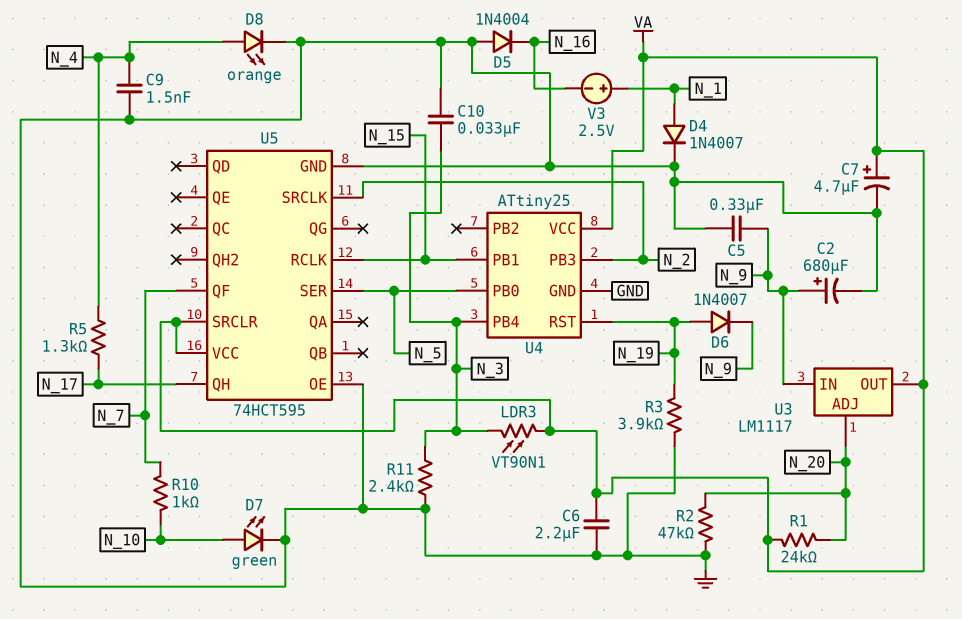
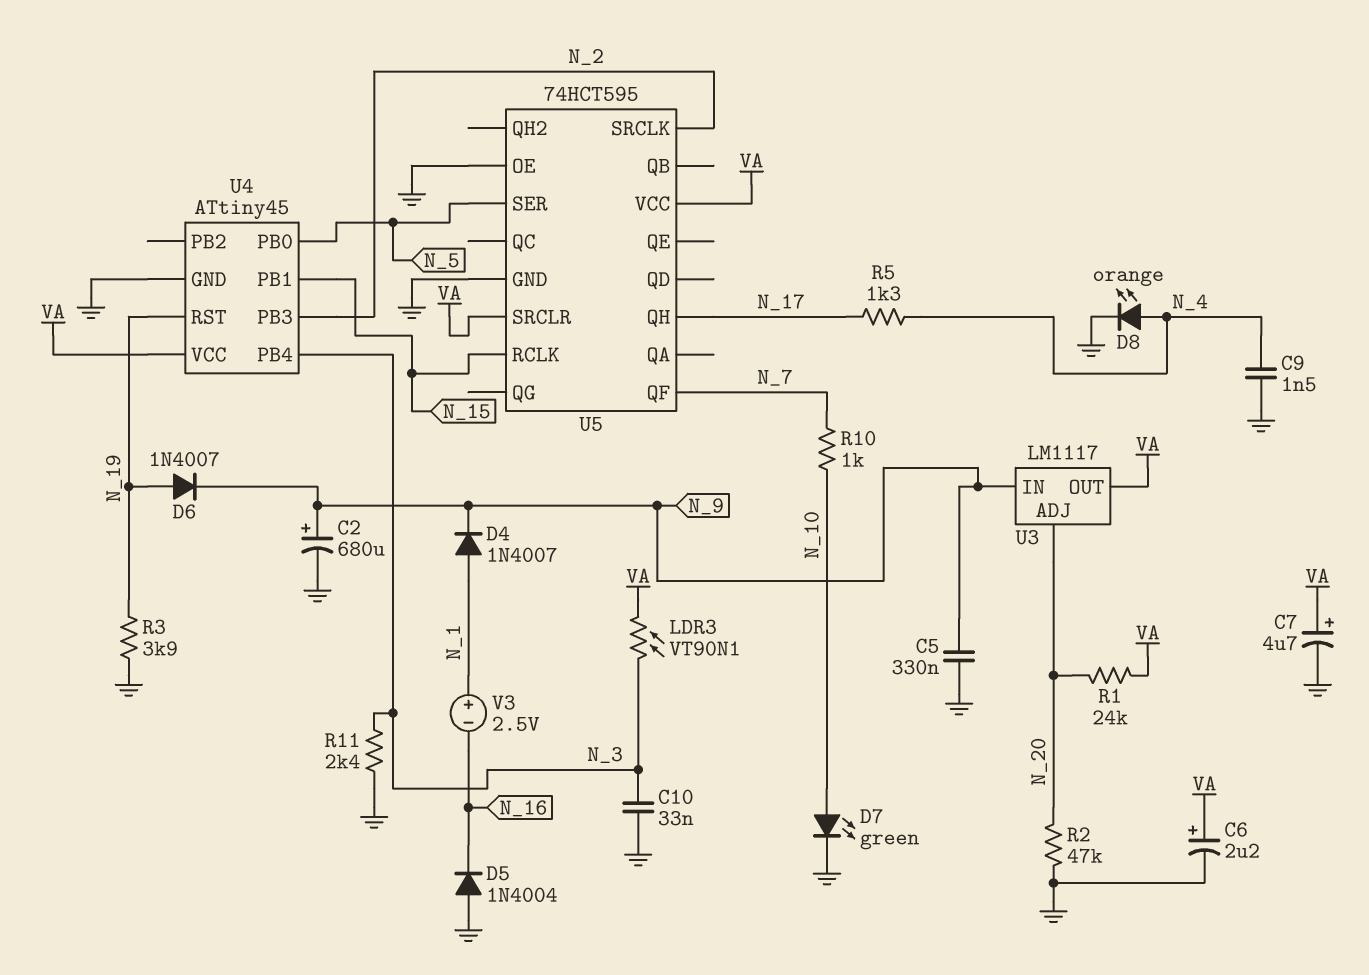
C6: 2.2uF (GND, VA) -> 2.2uF (plus VA, minus GND)
D4: diode 1N4007 (A N_1, K GND) -> diode 1N4007 (A N_1, K N_9)
U4: ATtiny25 -> ATtiny45

